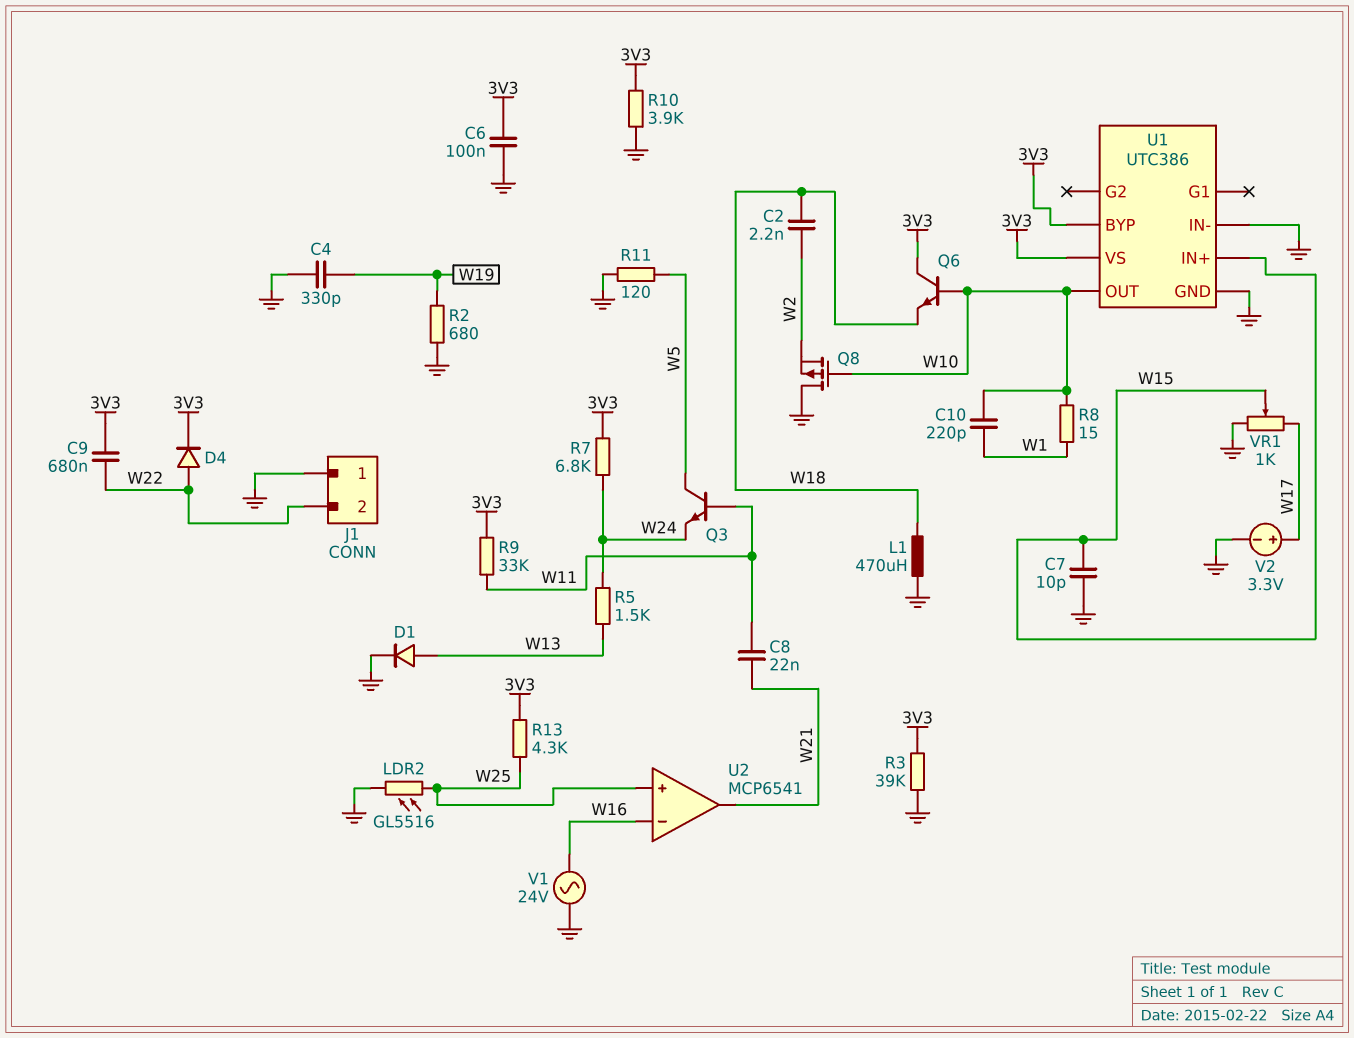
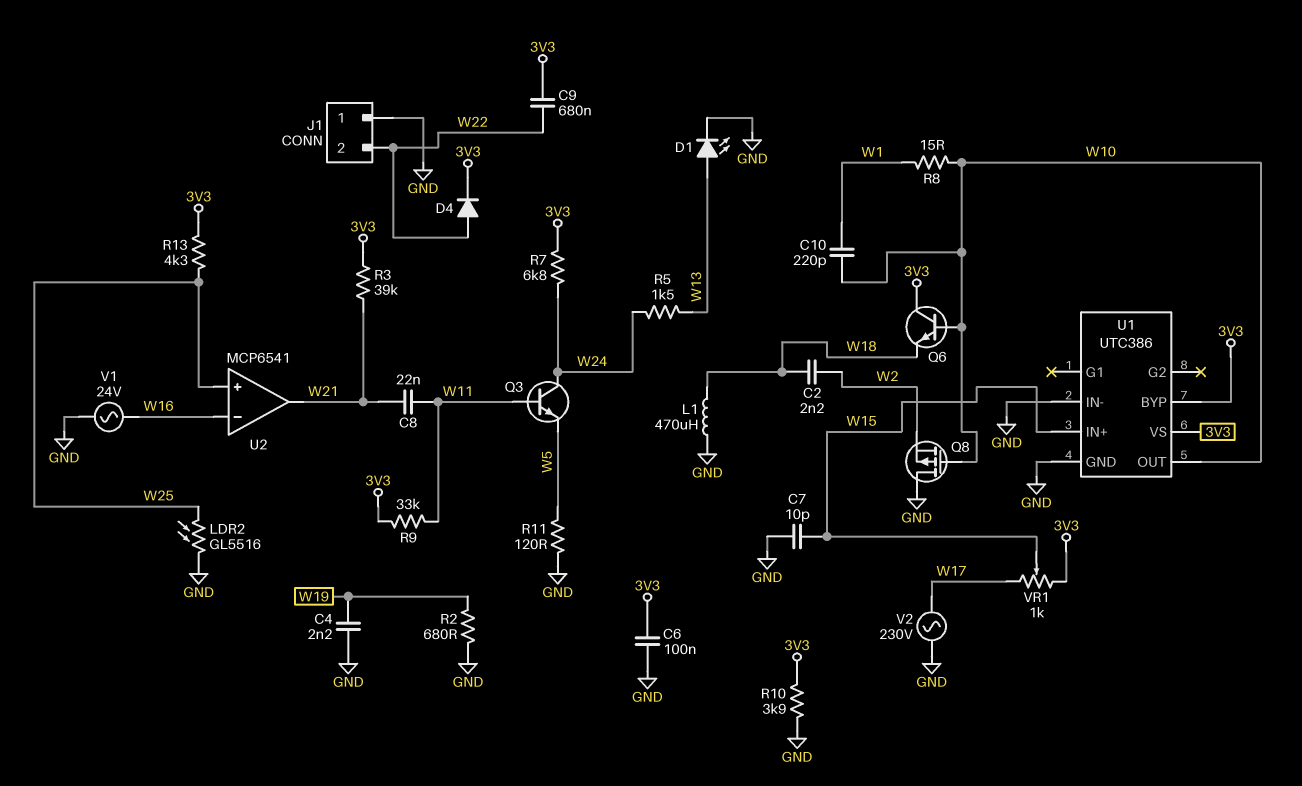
C4: 330pF (GND, W19) -> 2.2nF (GND, W19)
D1: diode (A W13, K GND) -> LED (A W13, K GND)
Q3: NPN (B W11, C W5, E W24) -> NPN (B W11, C W24, E W5)
R3: 39k (3V3, GND) -> 39k (3V3, W21)
V2: 3.3V (plus W17, minus GND) -> AC 230V (GND, W17)
VR1: 1k (GND, W17, wiper W15) -> 1k (3V3, W17, wiper W15)

